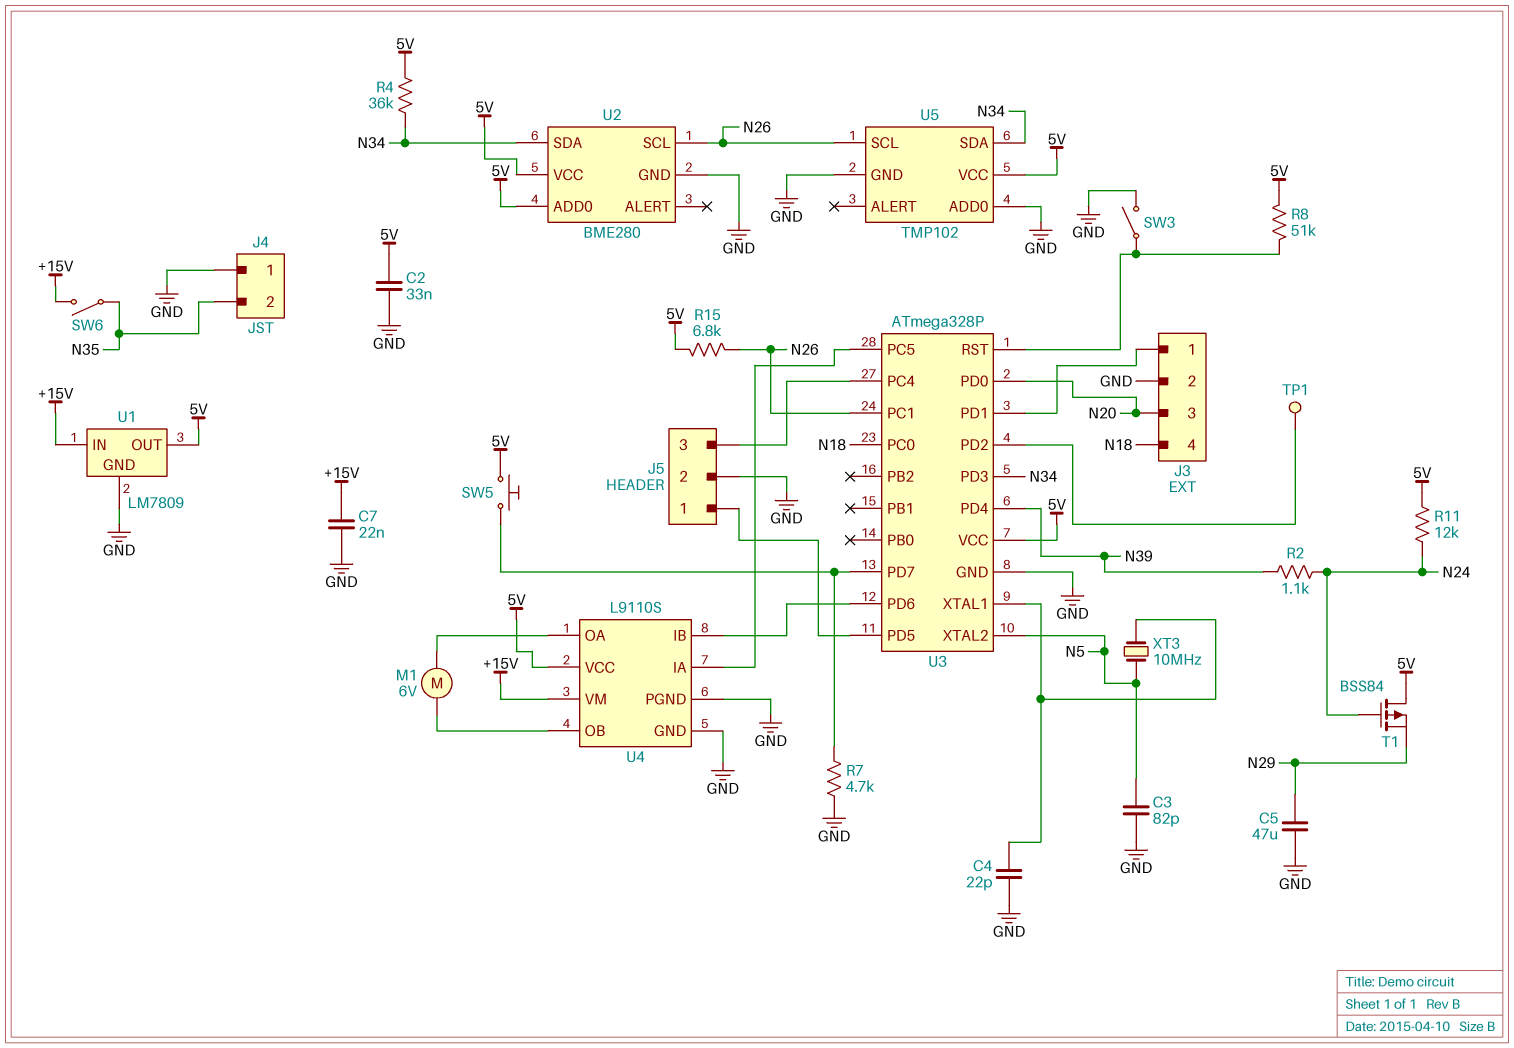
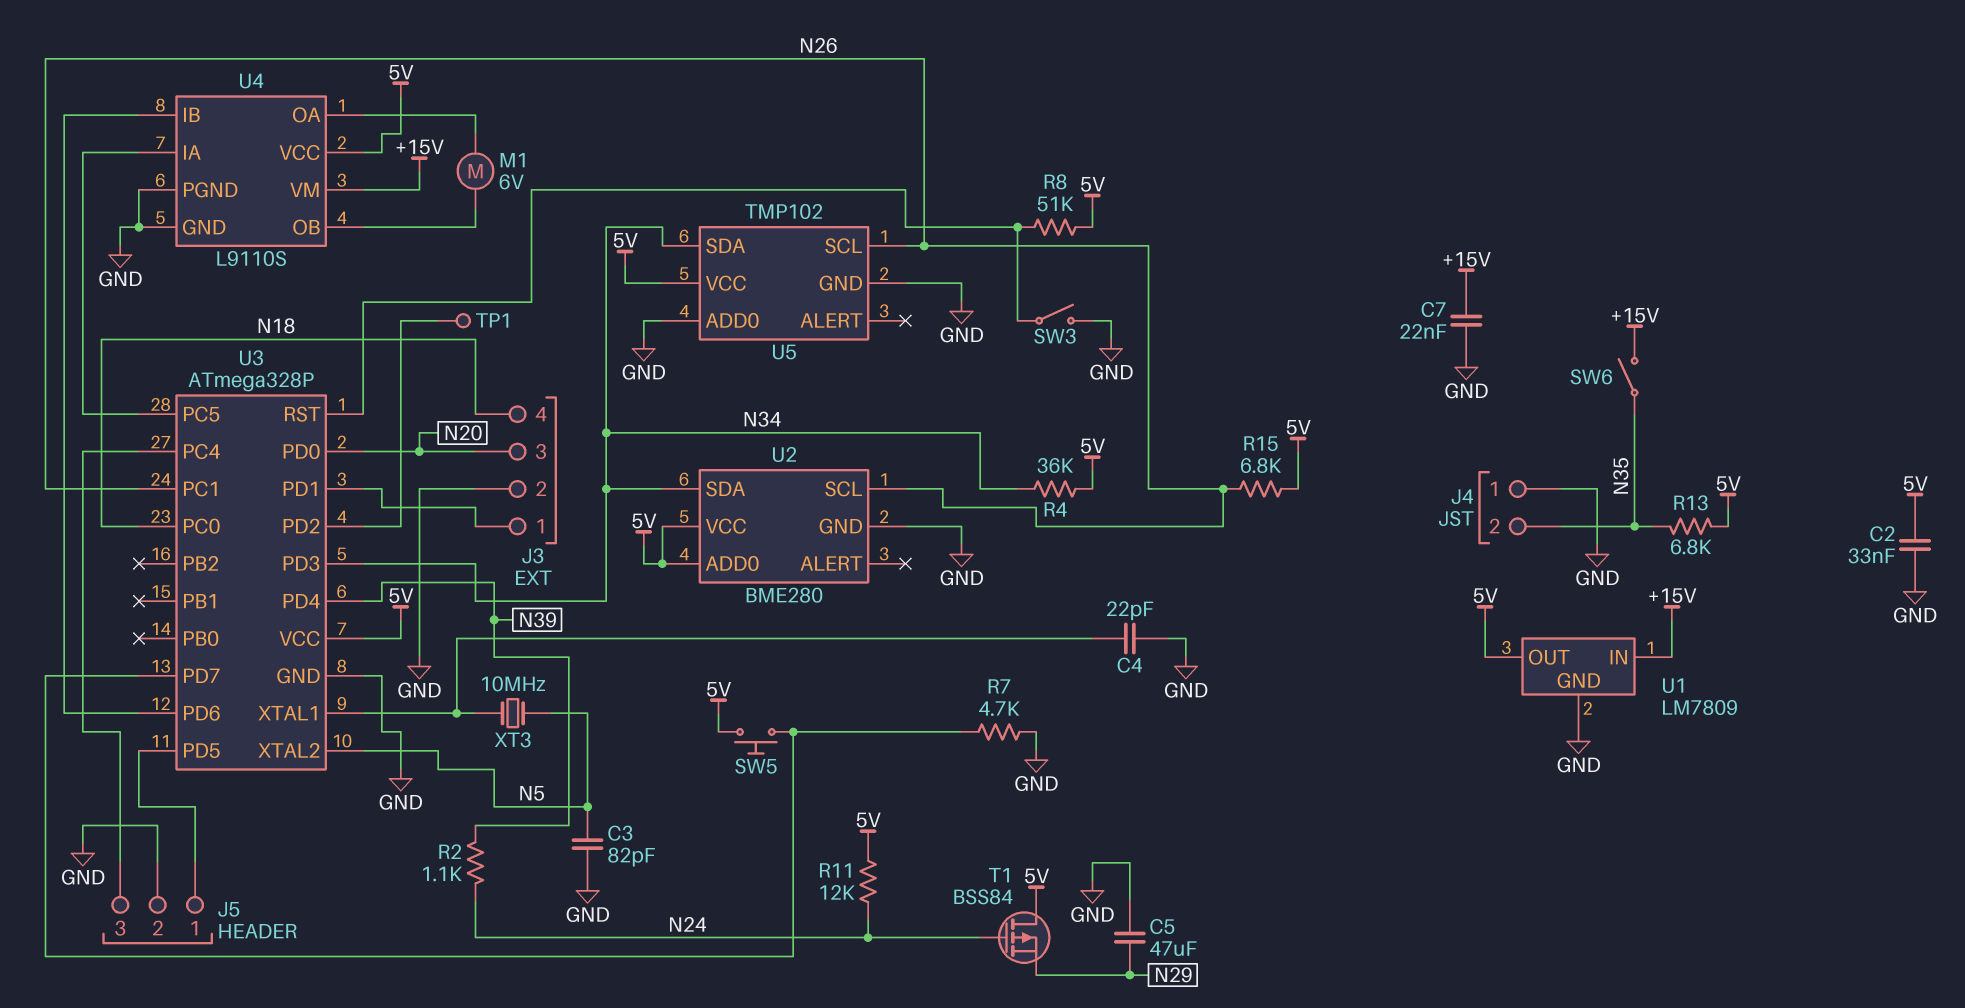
R13: none -> 6.8k (5V, N35)

